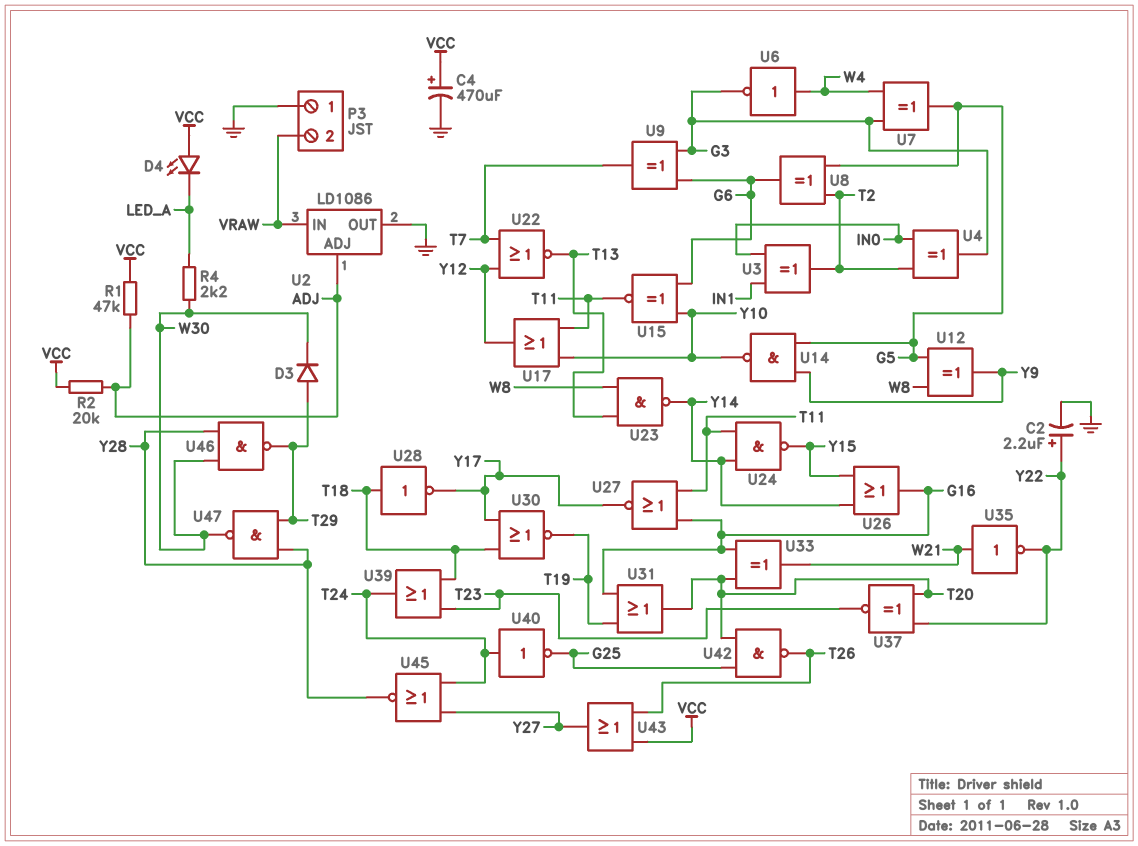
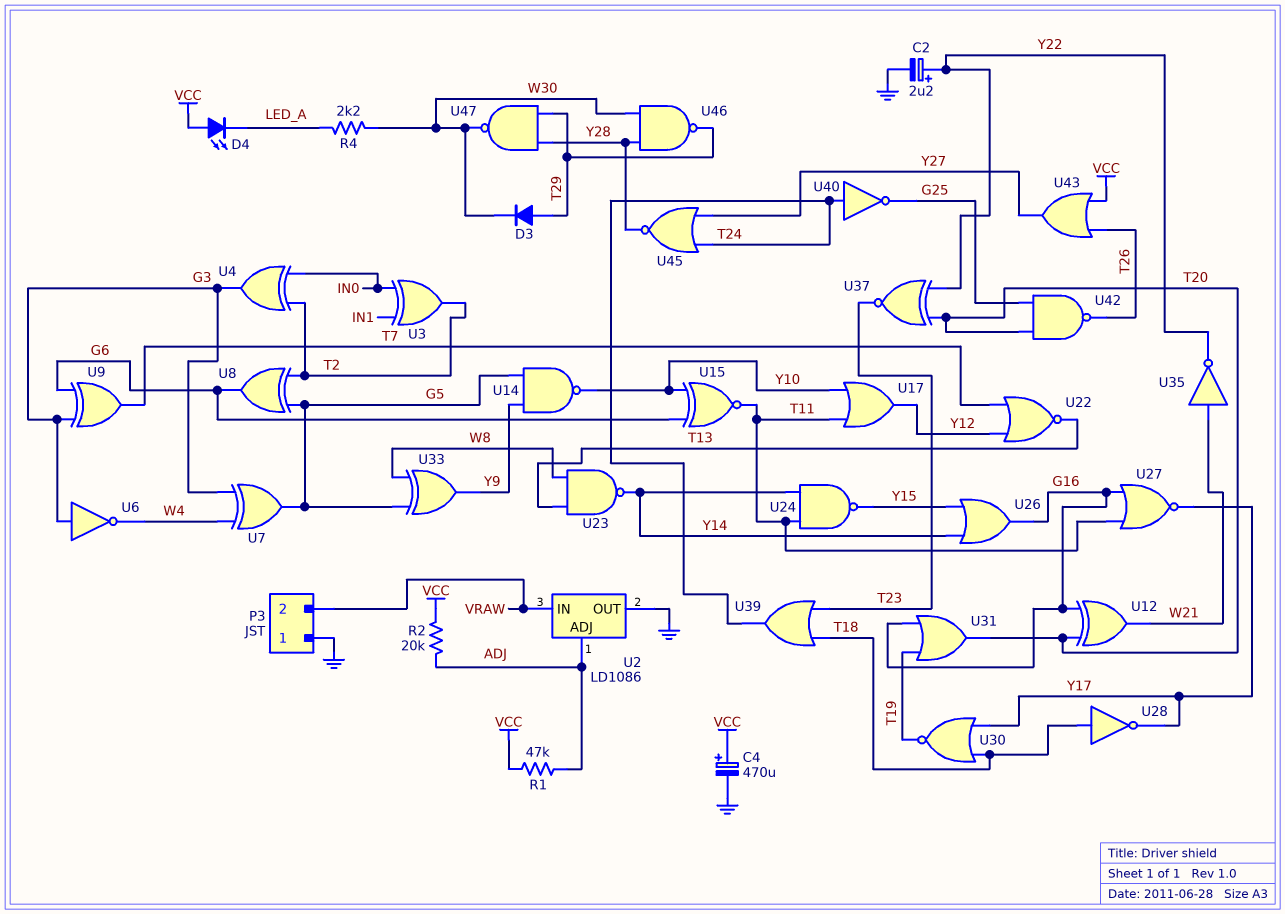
U6: NOT (in W4, out G3) -> NOT (in G3, out W4)
U12: XOR (in G5, in W8, out Y9) -> XOR (in G16, in T20, out W21)
U33: XOR (in G16, in T20, out W21) -> XOR (in G5, in W8, out Y9)

